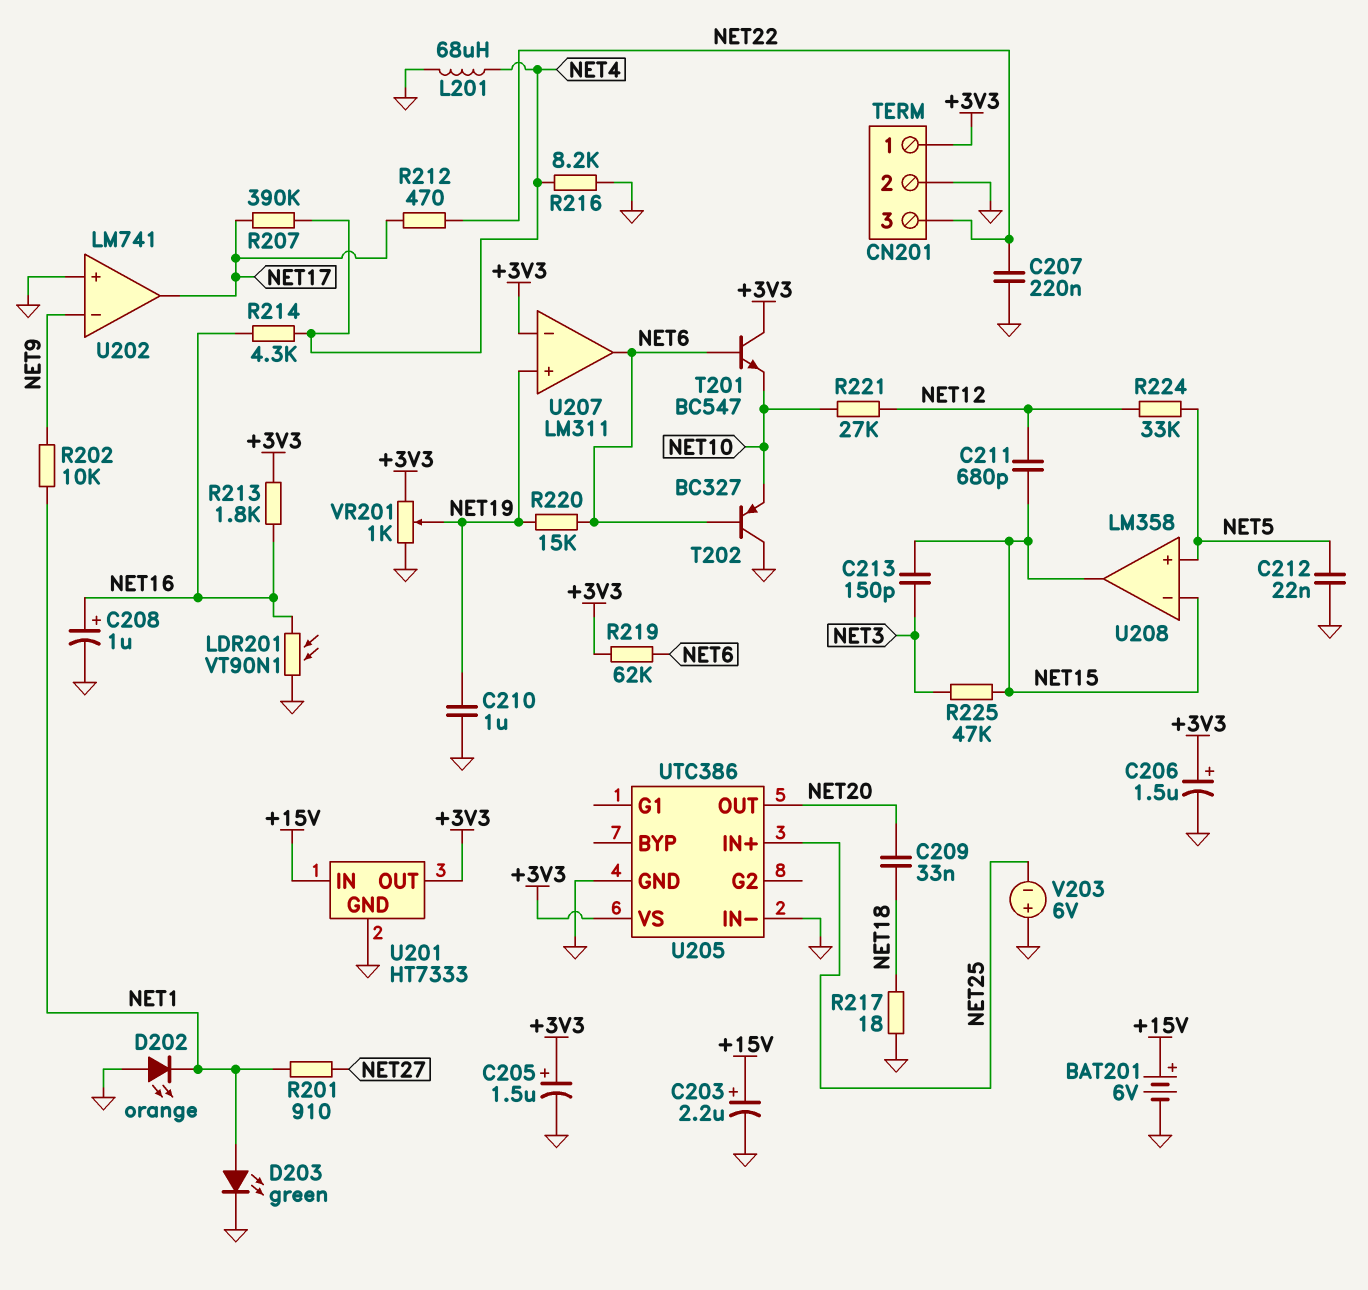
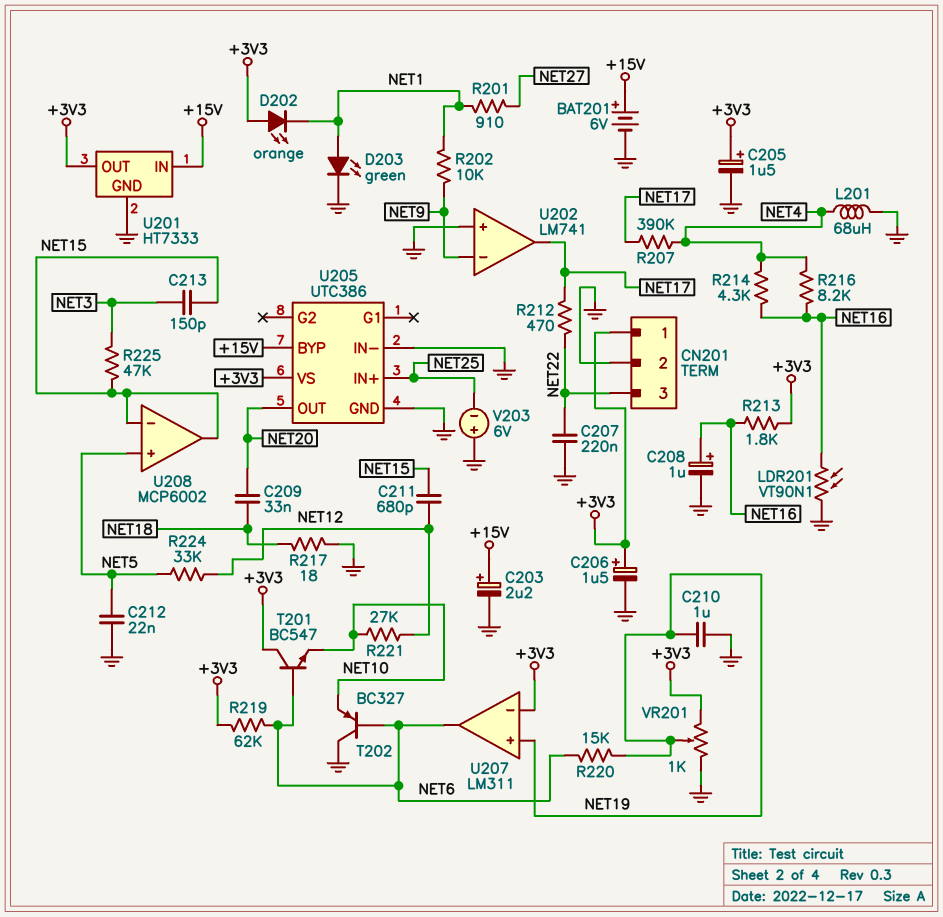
D202: LED orange (A GND, K NET1) -> LED orange (A +3V3, K NET1)
R216: 8.2k (GND, NET4) -> 8.2k (NET4, NET16)
U205 pin BYP: none -> +15V
U208: LM358 -> MCP6002

